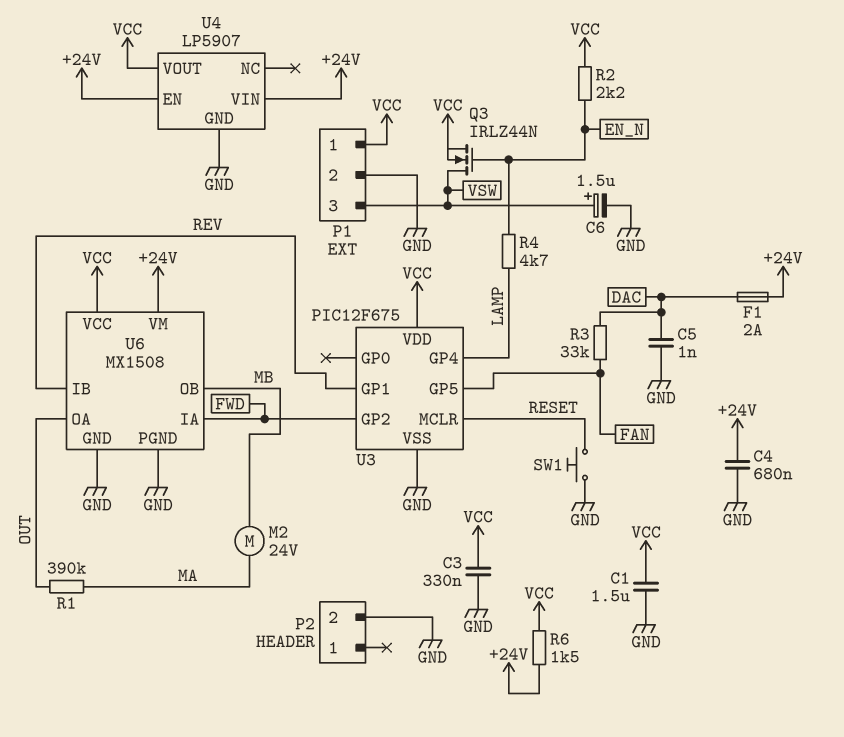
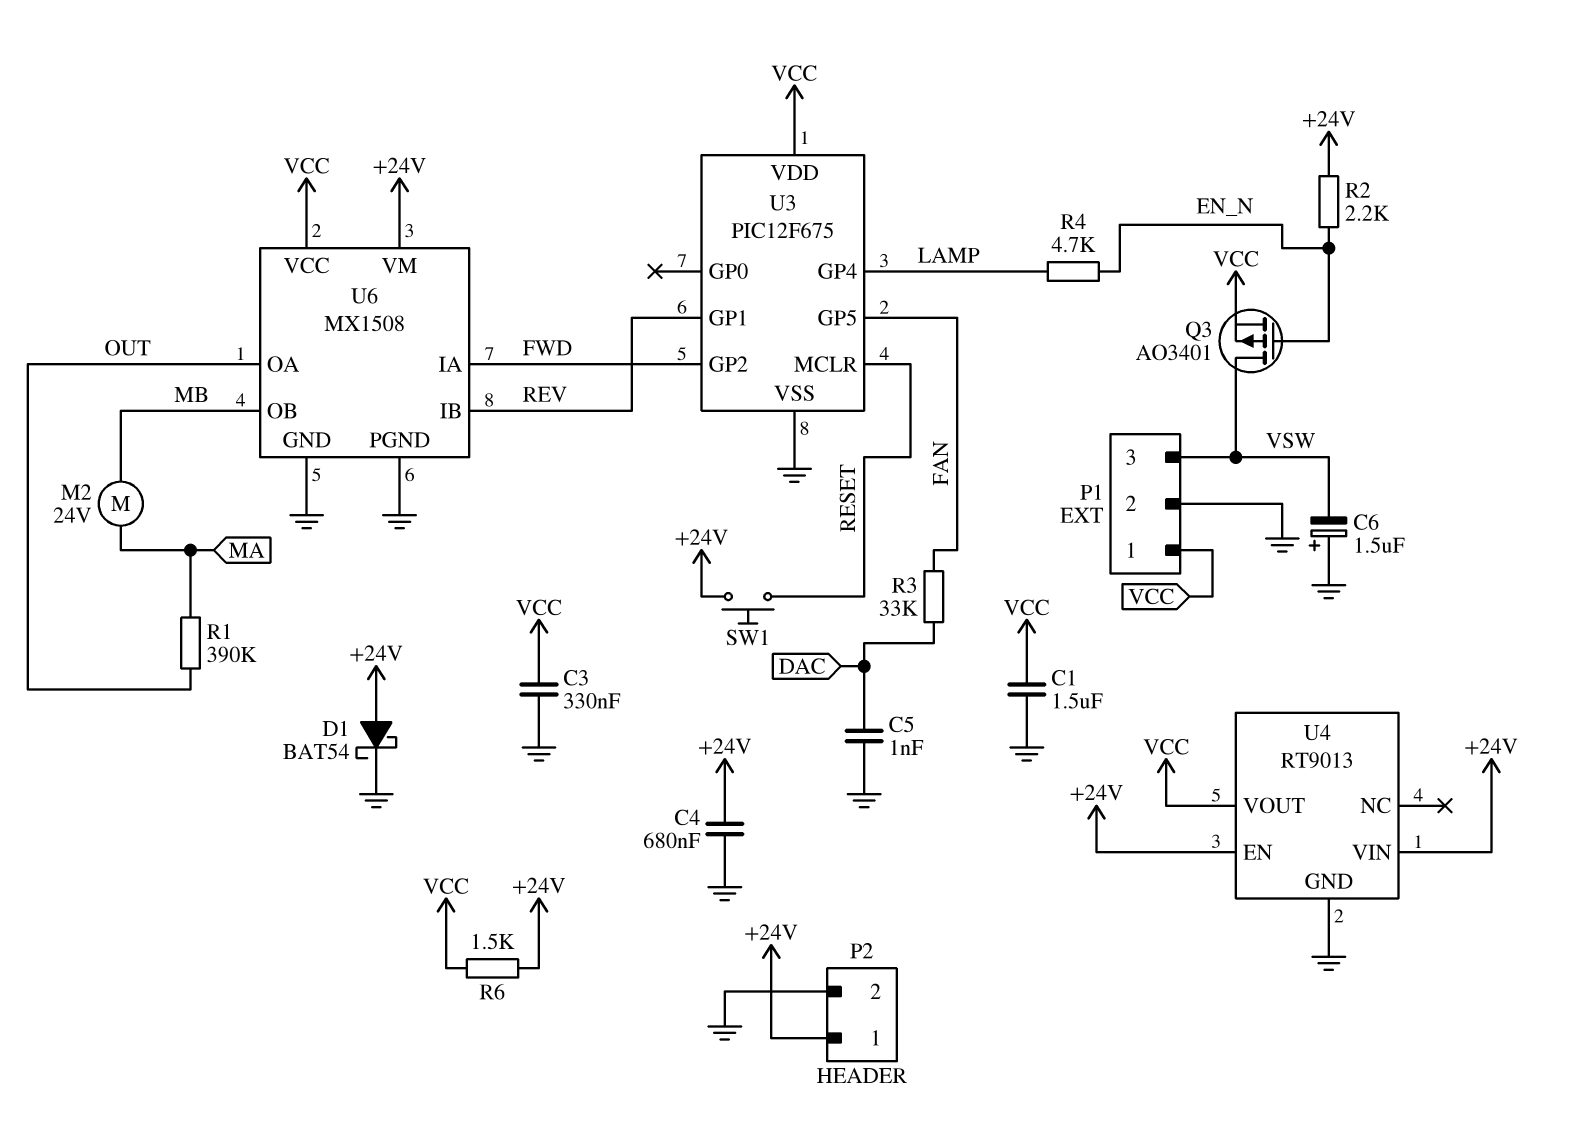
C6: 1.5uF (plus VSW, minus GND) -> 1.5uF (plus GND, minus VSW)
D1: none -> schottky BAT54 (A +24V, K GND)
F1: 2A (+24V, DAC) -> none
P2 pin 1: none -> +24V
Q3: NMOS IRLZ44N (G EN_N, D VSW, S VCC) -> PMOS AO3401 (G EN_N, D VSW, S VCC)
R2: 2.2k (EN_N, VCC) -> 2.2k (+24V, EN_N)
SW1: button (GND, RESET) -> button (+24V, RESET)
U4: LP5907 -> RT9013

